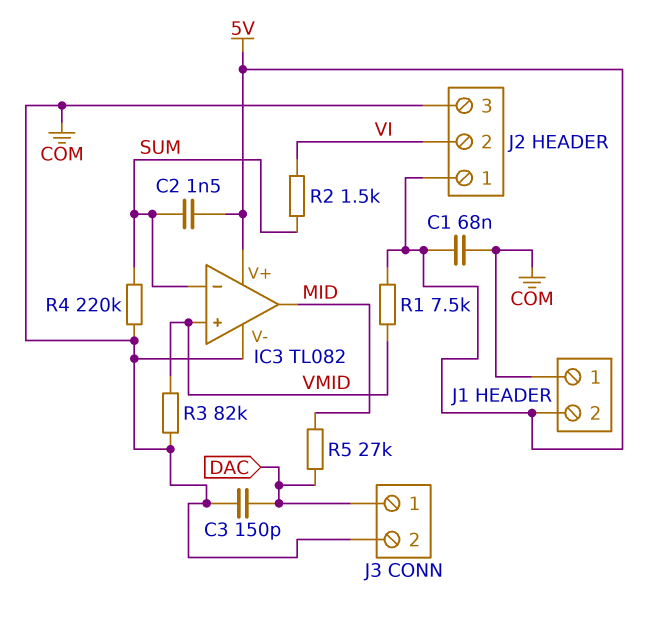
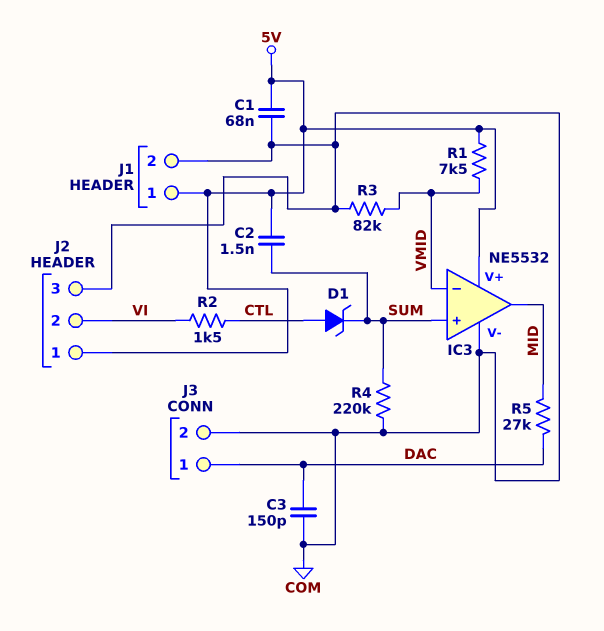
D1: none -> zener (A CTL, K SUM)
IC3: TL082 -> NE5532
IC3 pin in+: VMID -> SUM
IC3 pin in-: SUM -> VMID
J1 pin 1: COM -> 5V
J1 pin 2: 5V -> COM
R2: 1.5k (SUM, VI) -> 1.5k (CTL, VI)

